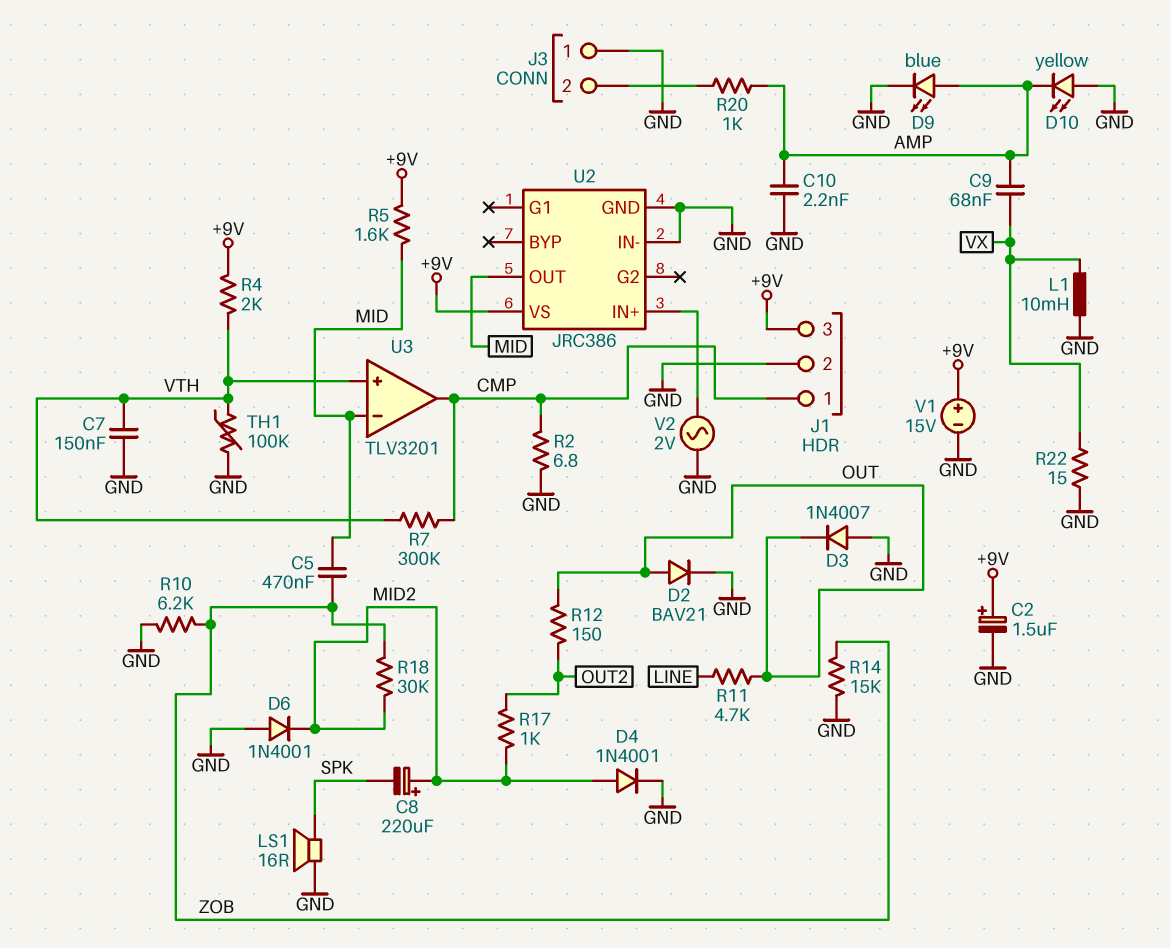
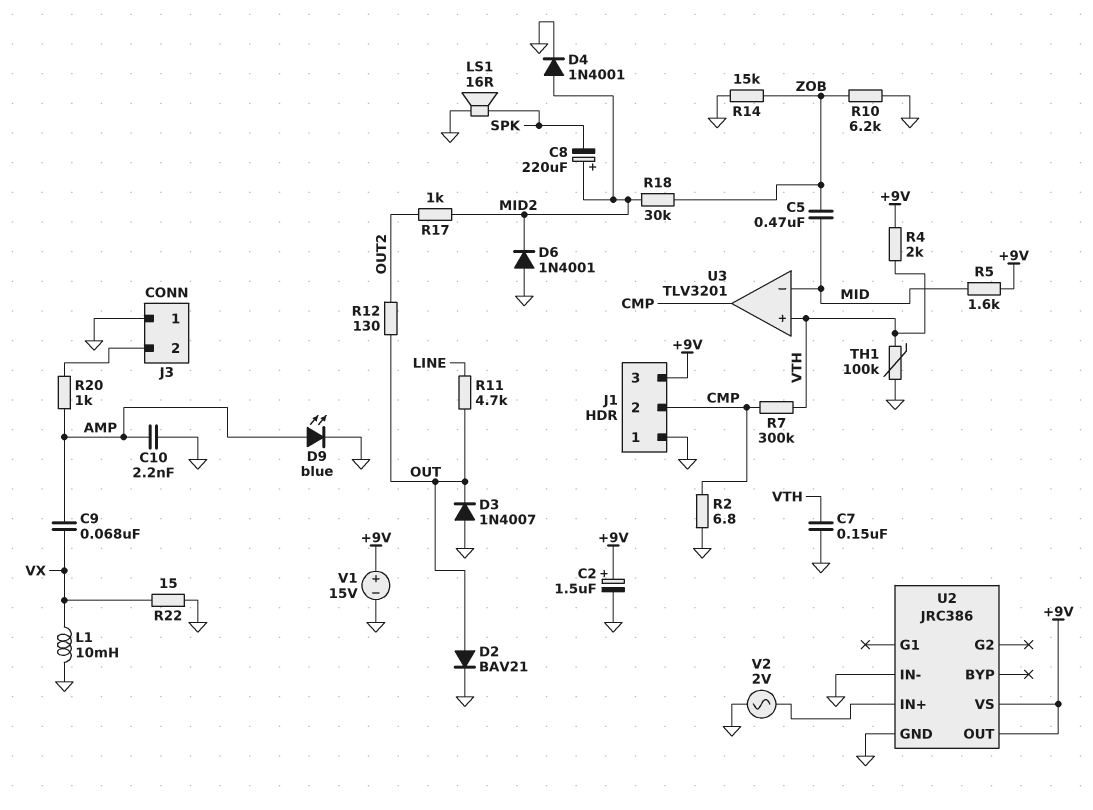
D10: LED yellow (A GND, K AMP) -> none
J1 pin 1: CMP -> GND
J1 pin 2: GND -> CMP
R12: 150 (OUT, OUT2) -> 130 (OUT, OUT2)
U2 pin OUT: MID -> +9V

